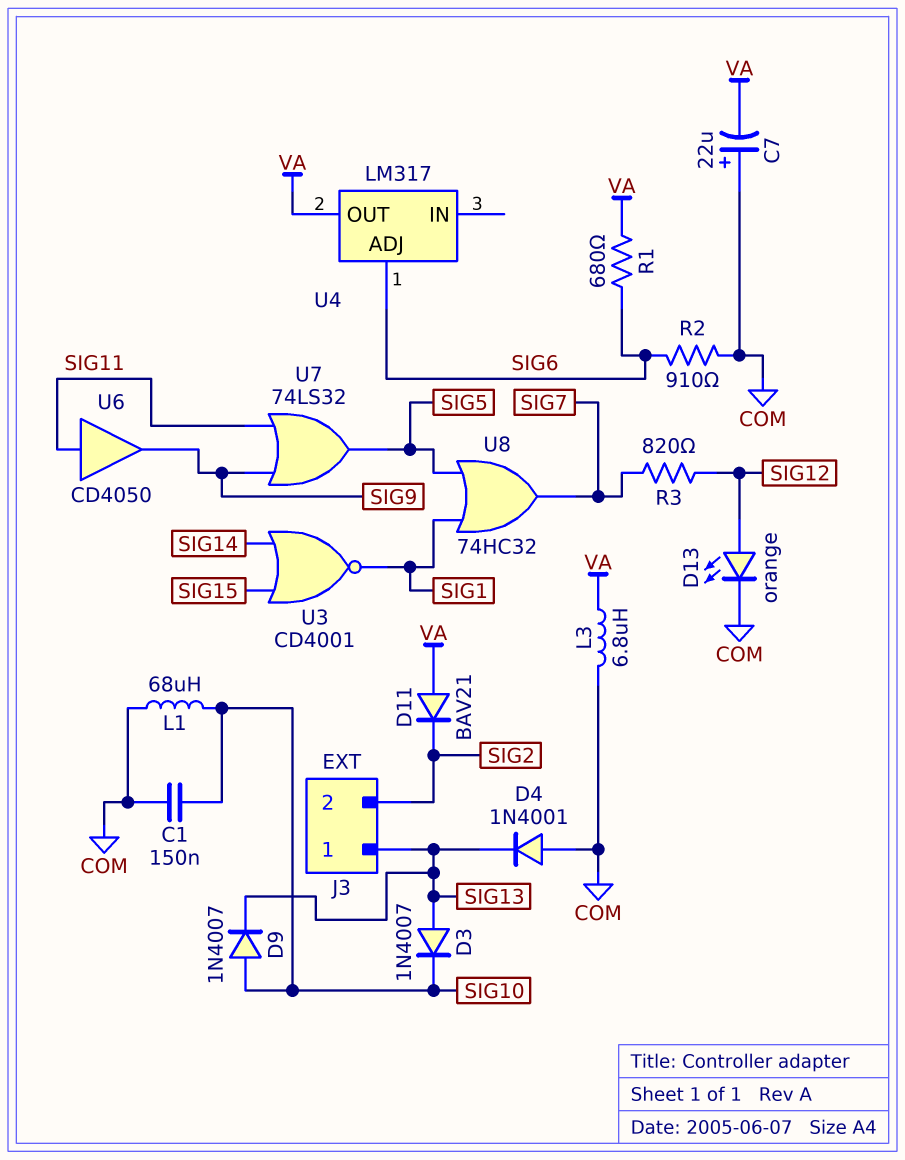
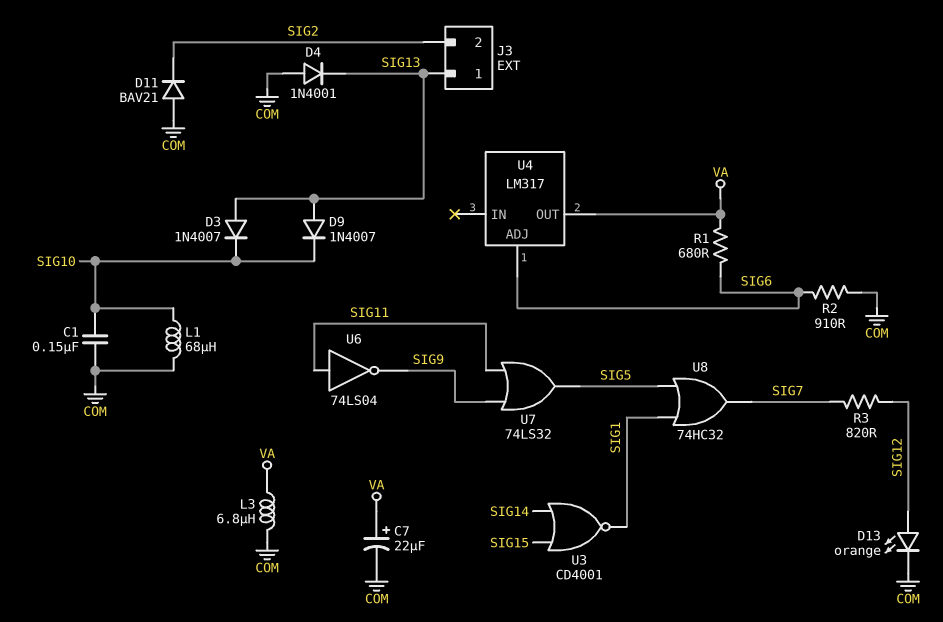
C7: 22uF (plus COM, minus VA) -> 22uF (plus VA, minus COM)
D9: diode 1N4007 (A SIG10, K SIG13) -> diode 1N4007 (A SIG13, K SIG10)
D11: diode BAV21 (A VA, K SIG2) -> diode BAV21 (A COM, K SIG2)
U6: buffer CD4050 (in SIG11, out SIG9) -> NOT 74LS04 (in SIG11, out SIG9)

